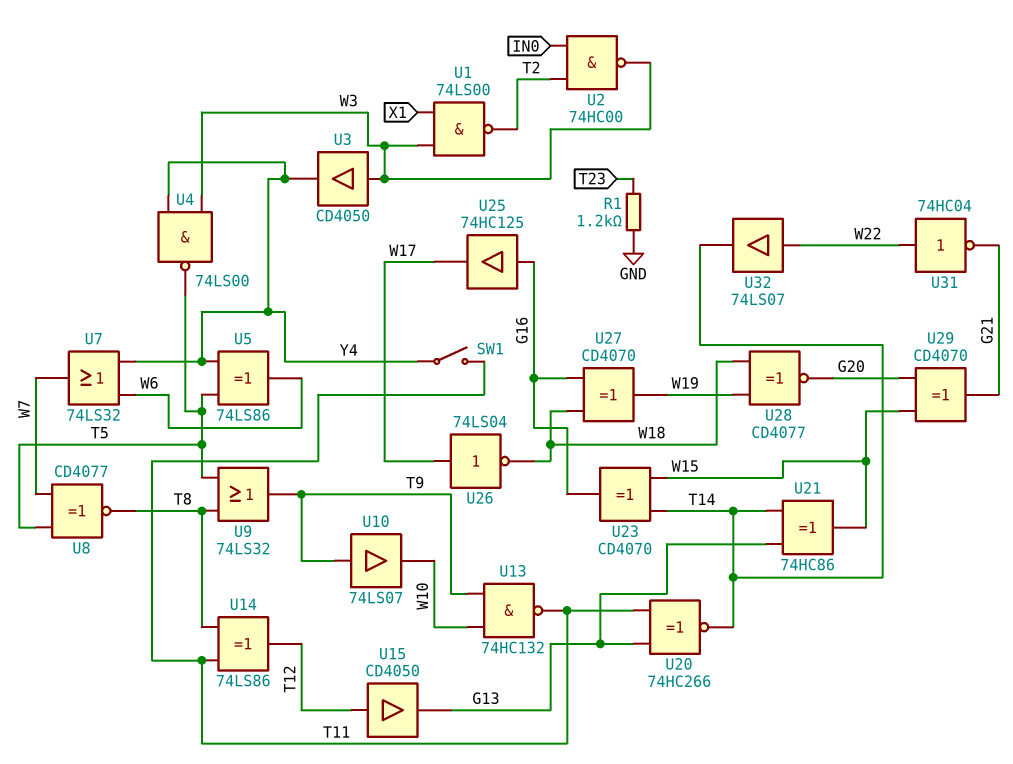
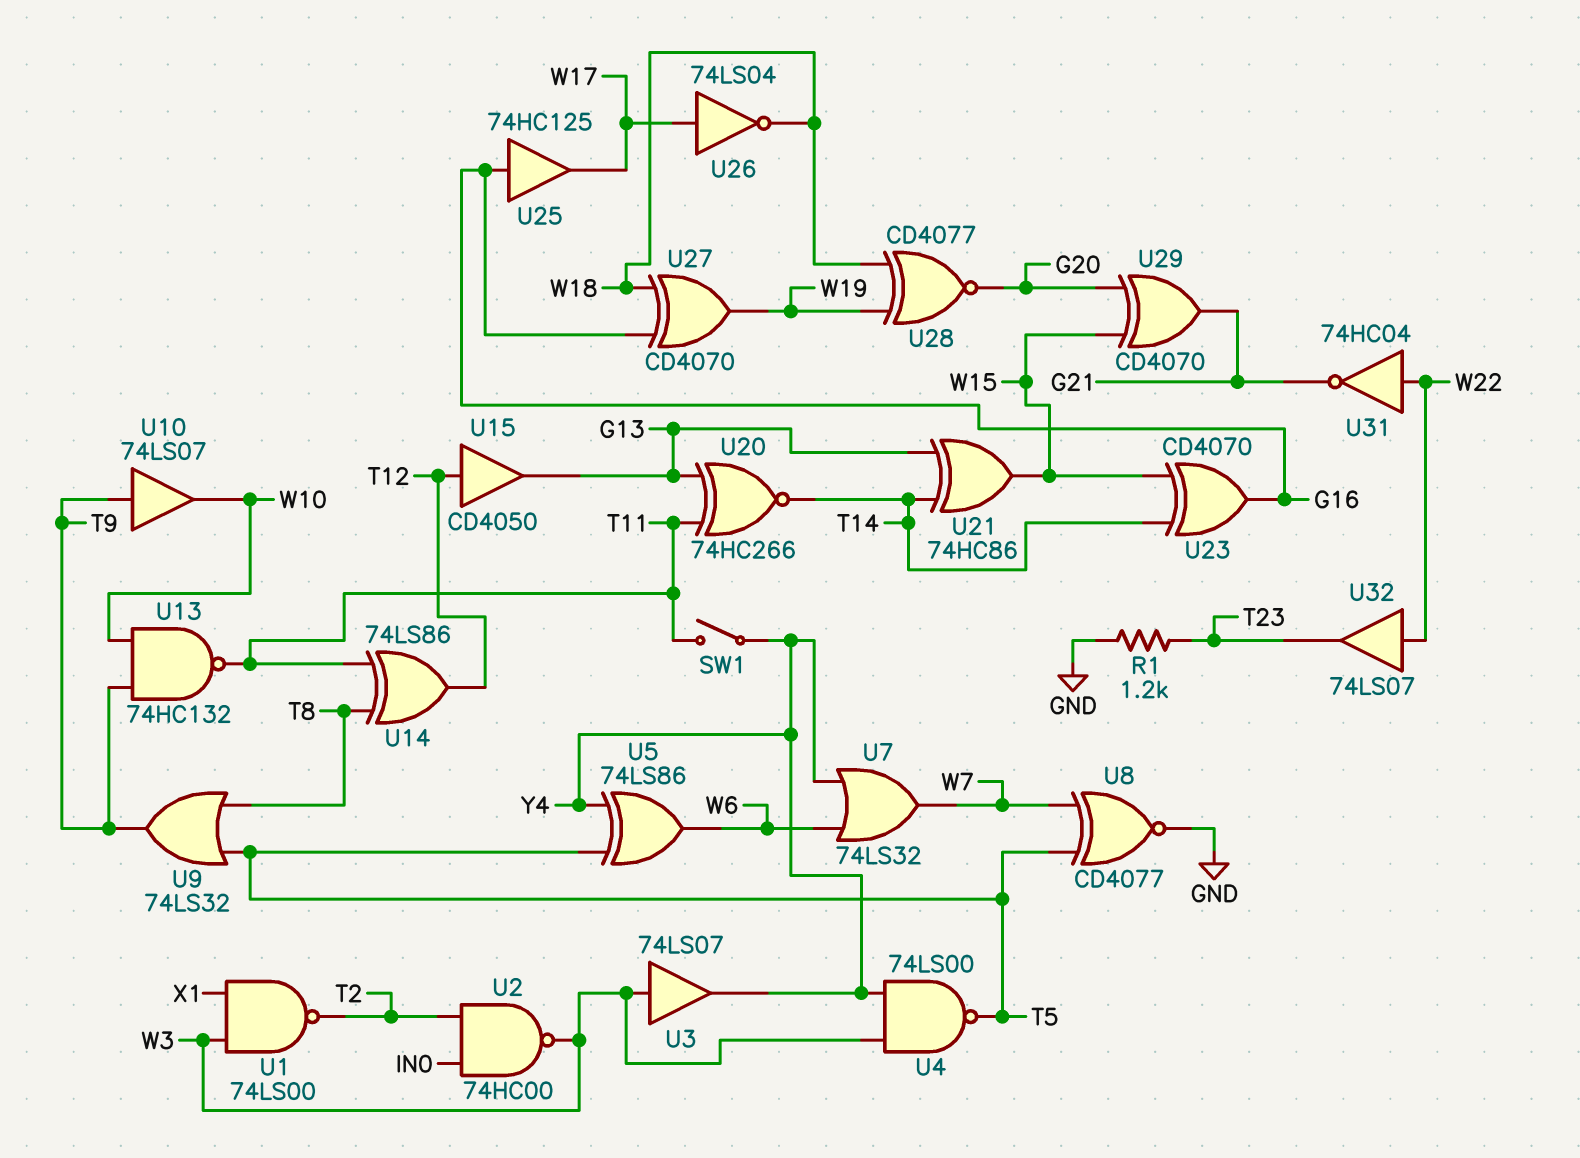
U3: buffer CD4050 (in W3, out Y4) -> buffer 74LS07 (in W3, out Y4)
U8: XNOR CD4077 (in T5, in W7, out T8) -> XNOR CD4077 (in T5, in W7, out GND)
U32: buffer 74LS07 (in W22, out T14) -> buffer 74LS07 (in W22, out T23)

